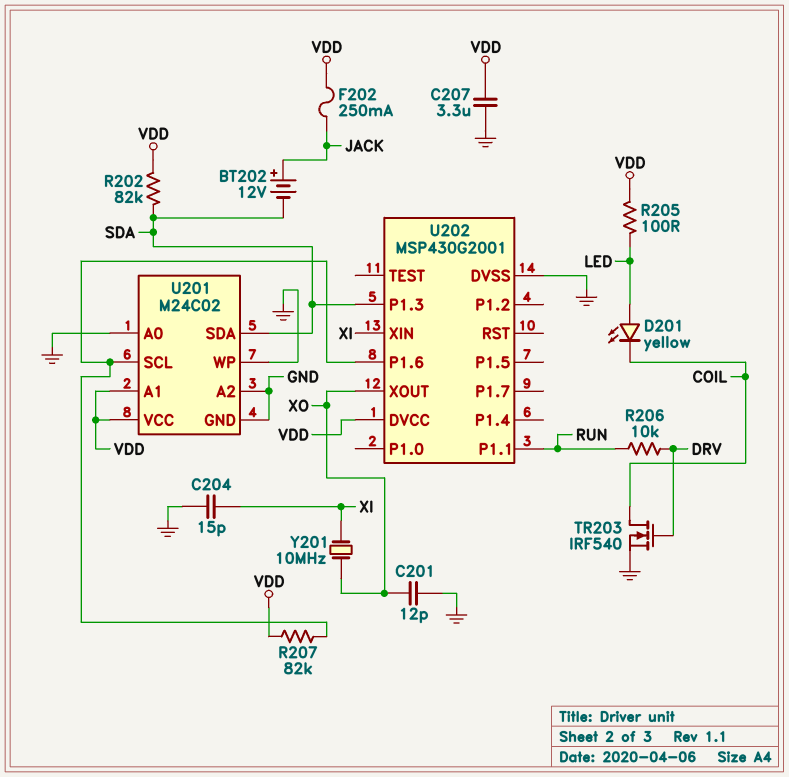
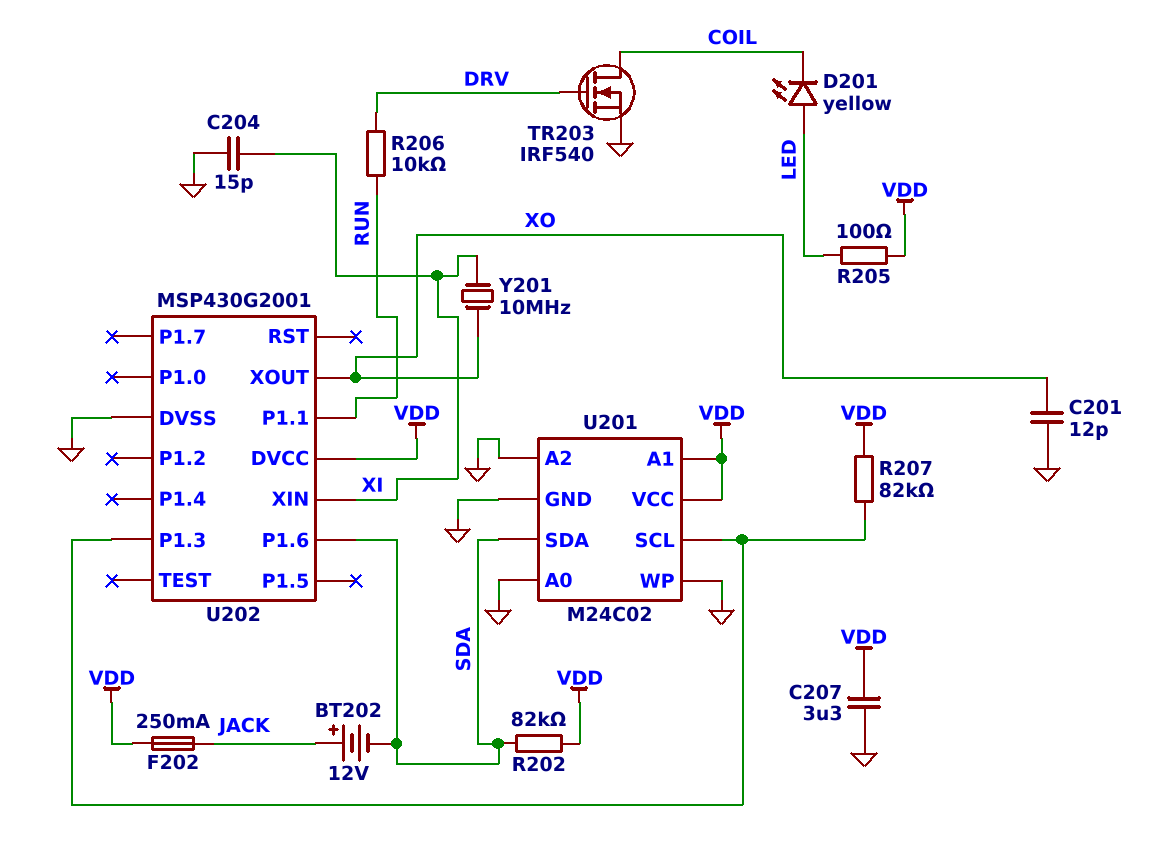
U202 pin P1.3: SDA -> U201/SCL
U202 pin P1.6: U201/SCL -> SDA

